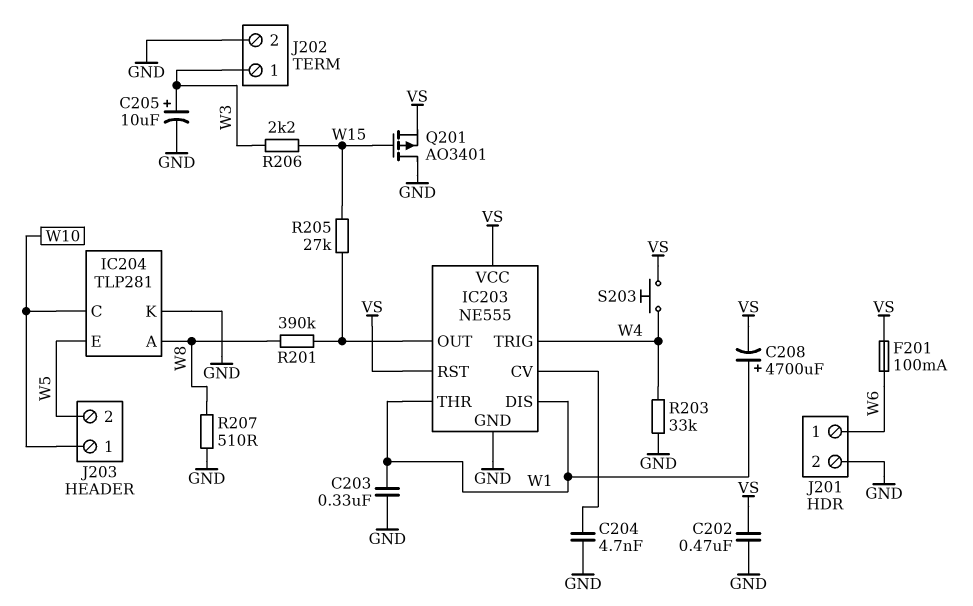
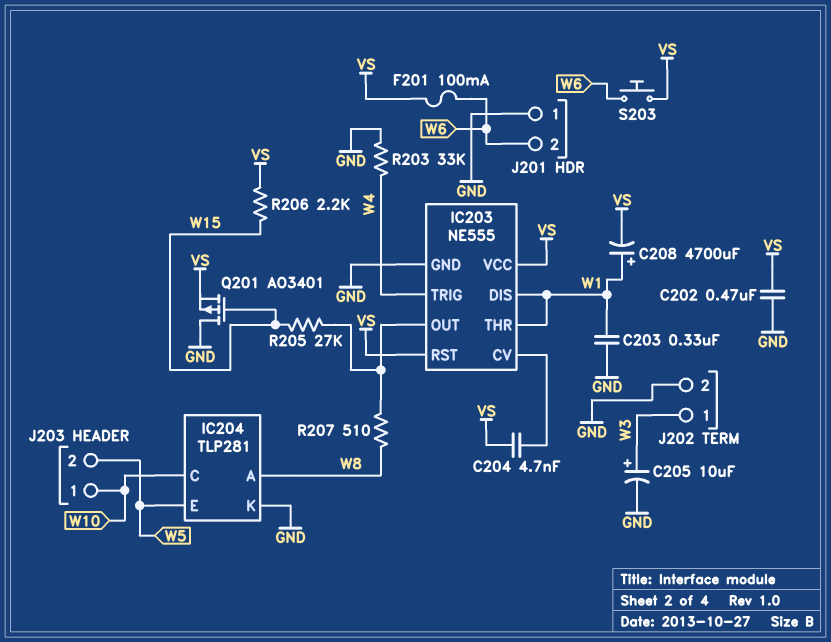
C204: 4.7nF (GND, IC203/CV) -> 4.7nF (IC203/CV, VS)
J201 pin 1: W6 -> GND
J201 pin 2: GND -> W6
R201: 390k (IC203/OUT, W8) -> none
R206: 2.2k (W3, W15) -> 2.2k (VS, W15)
R207: 510 (GND, W8) -> 510 (IC203/OUT, W8)
S203: button (VS, W4) -> button (VS, W6)

